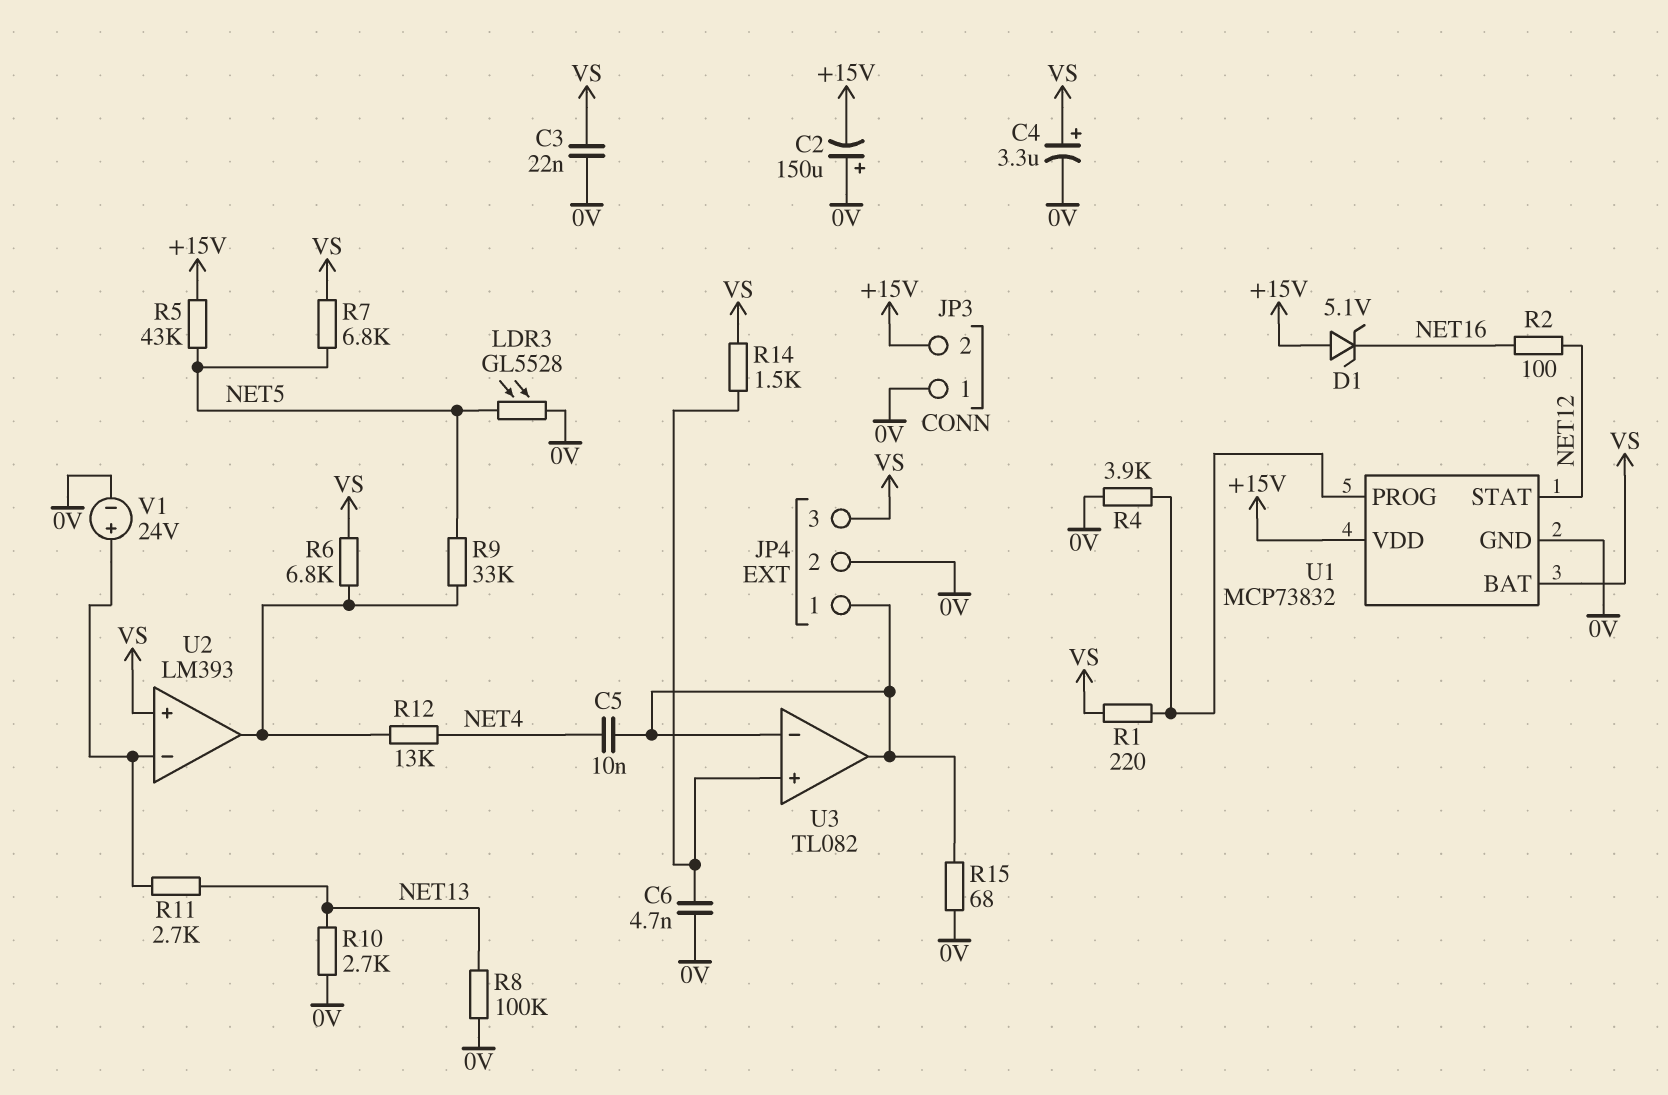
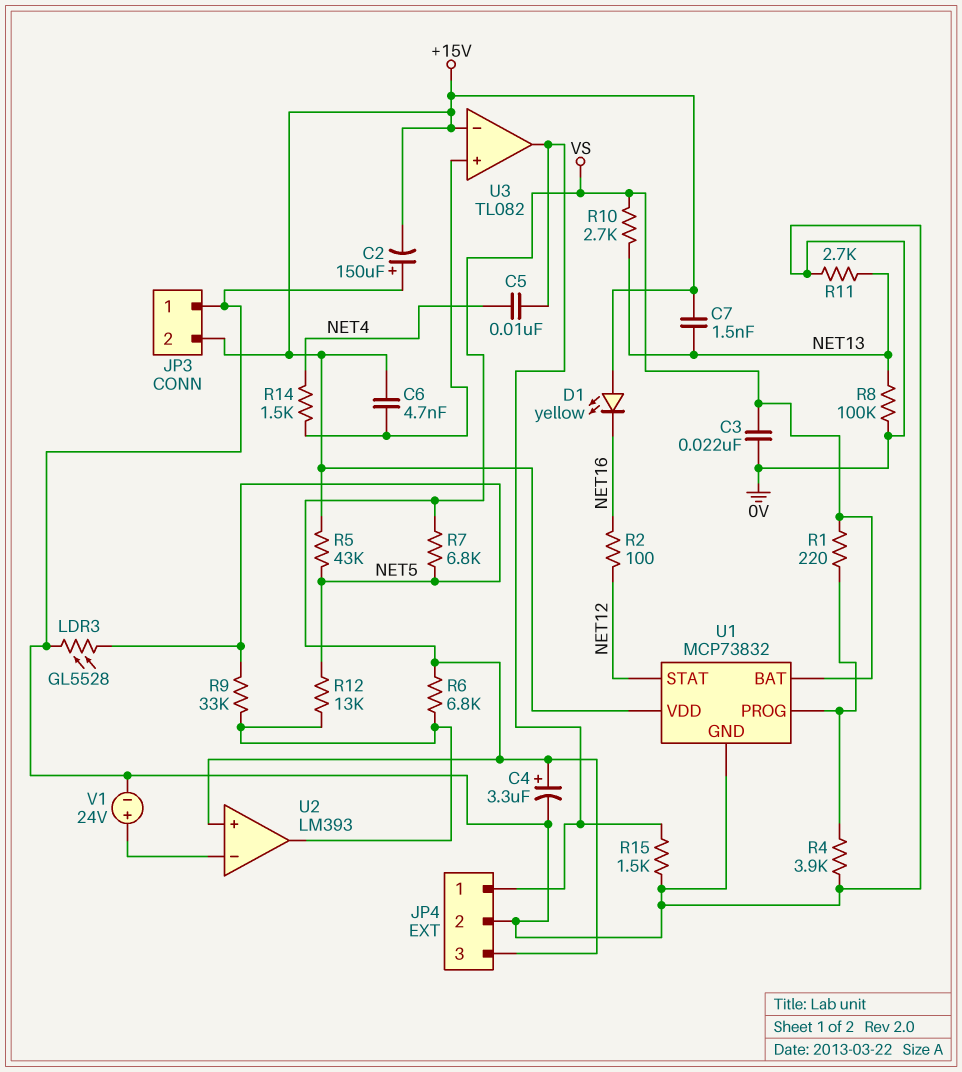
C6: 4.7nF (0V, U3/in+) -> 4.7nF (+15V, U3/in+)
C7: none -> 1.5nF (+15V, NET13)
D1: zener 5.1V (A +15V, K NET16) -> LED yellow (A +15V, K NET16)
R10: 2.7k (0V, NET13) -> 2.7k (NET13, VS)
R11: 2.7k (NET13, U2/in-) -> 2.7k (0V, NET13)
R12: 13k (NET4, U2/out) -> 13k (NET5, U2/out)
R14: 1.5k (U3/in+, VS) -> 1.5k (NET4, U3/in+)
R15: 68 (0V, JP4/1) -> 1.5k (0V, JP4/1)
U3 pin in-: JP4/1 -> +15V

